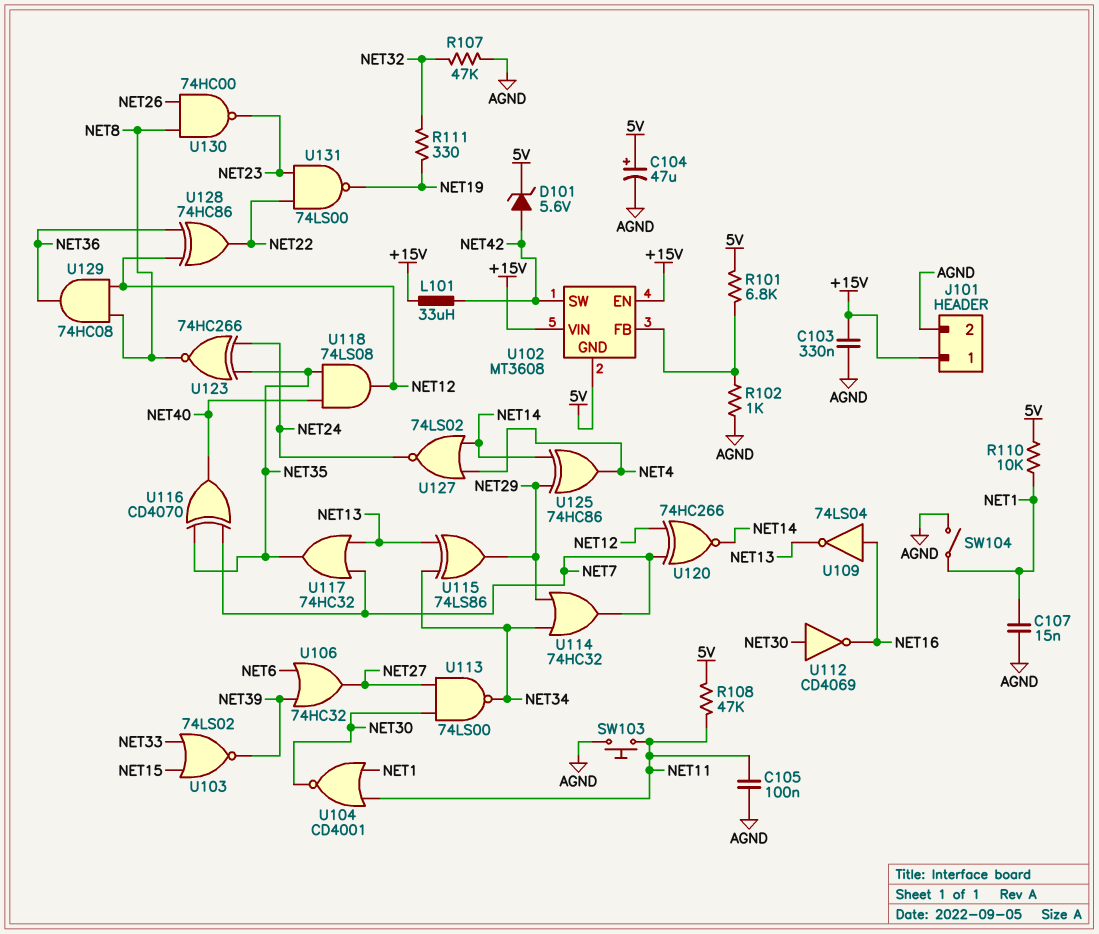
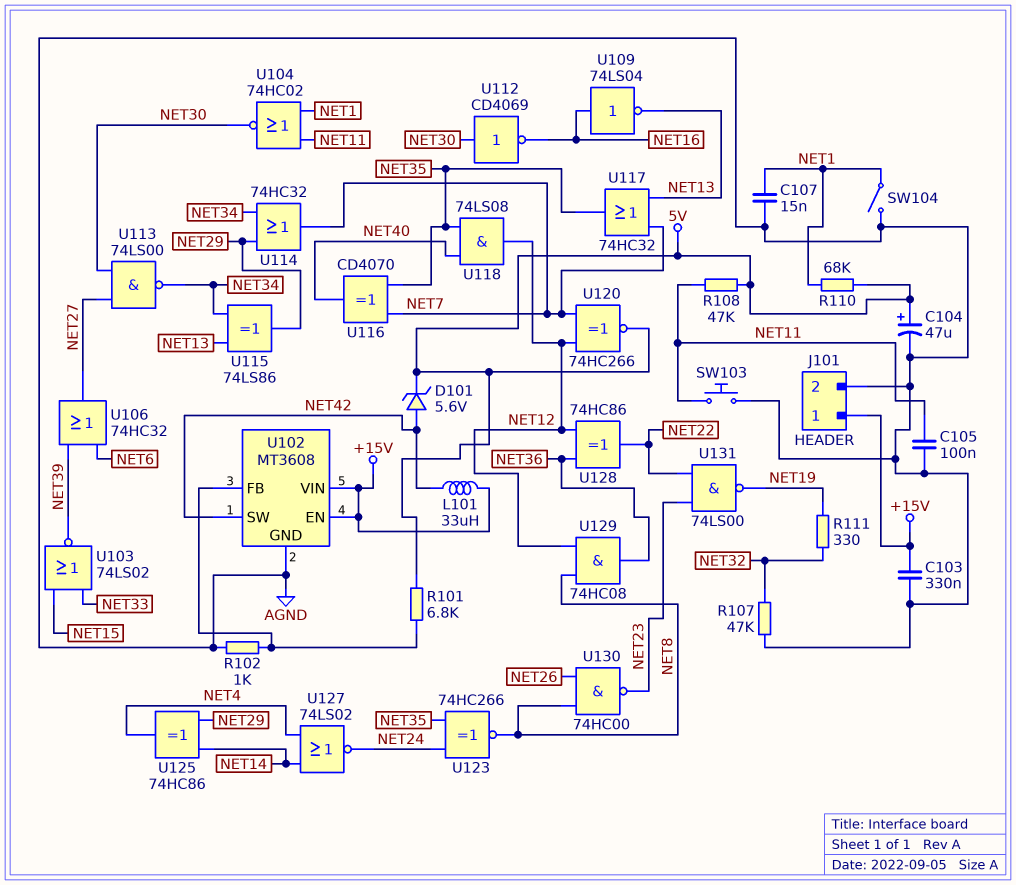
R110: 10k (5V, NET1) -> 68k (5V, NET1)
U102 pin GND: 5V -> AGND
U104: NOR CD4001 (in NET1, in NET11, out NET30) -> NOR 74HC02 (in NET1, in NET11, out NET30)
U120: XNOR 74HC266 (in NET7, in NET12, out NET14) -> XNOR 74HC266 (in NET7, in NET12, out 5V)

